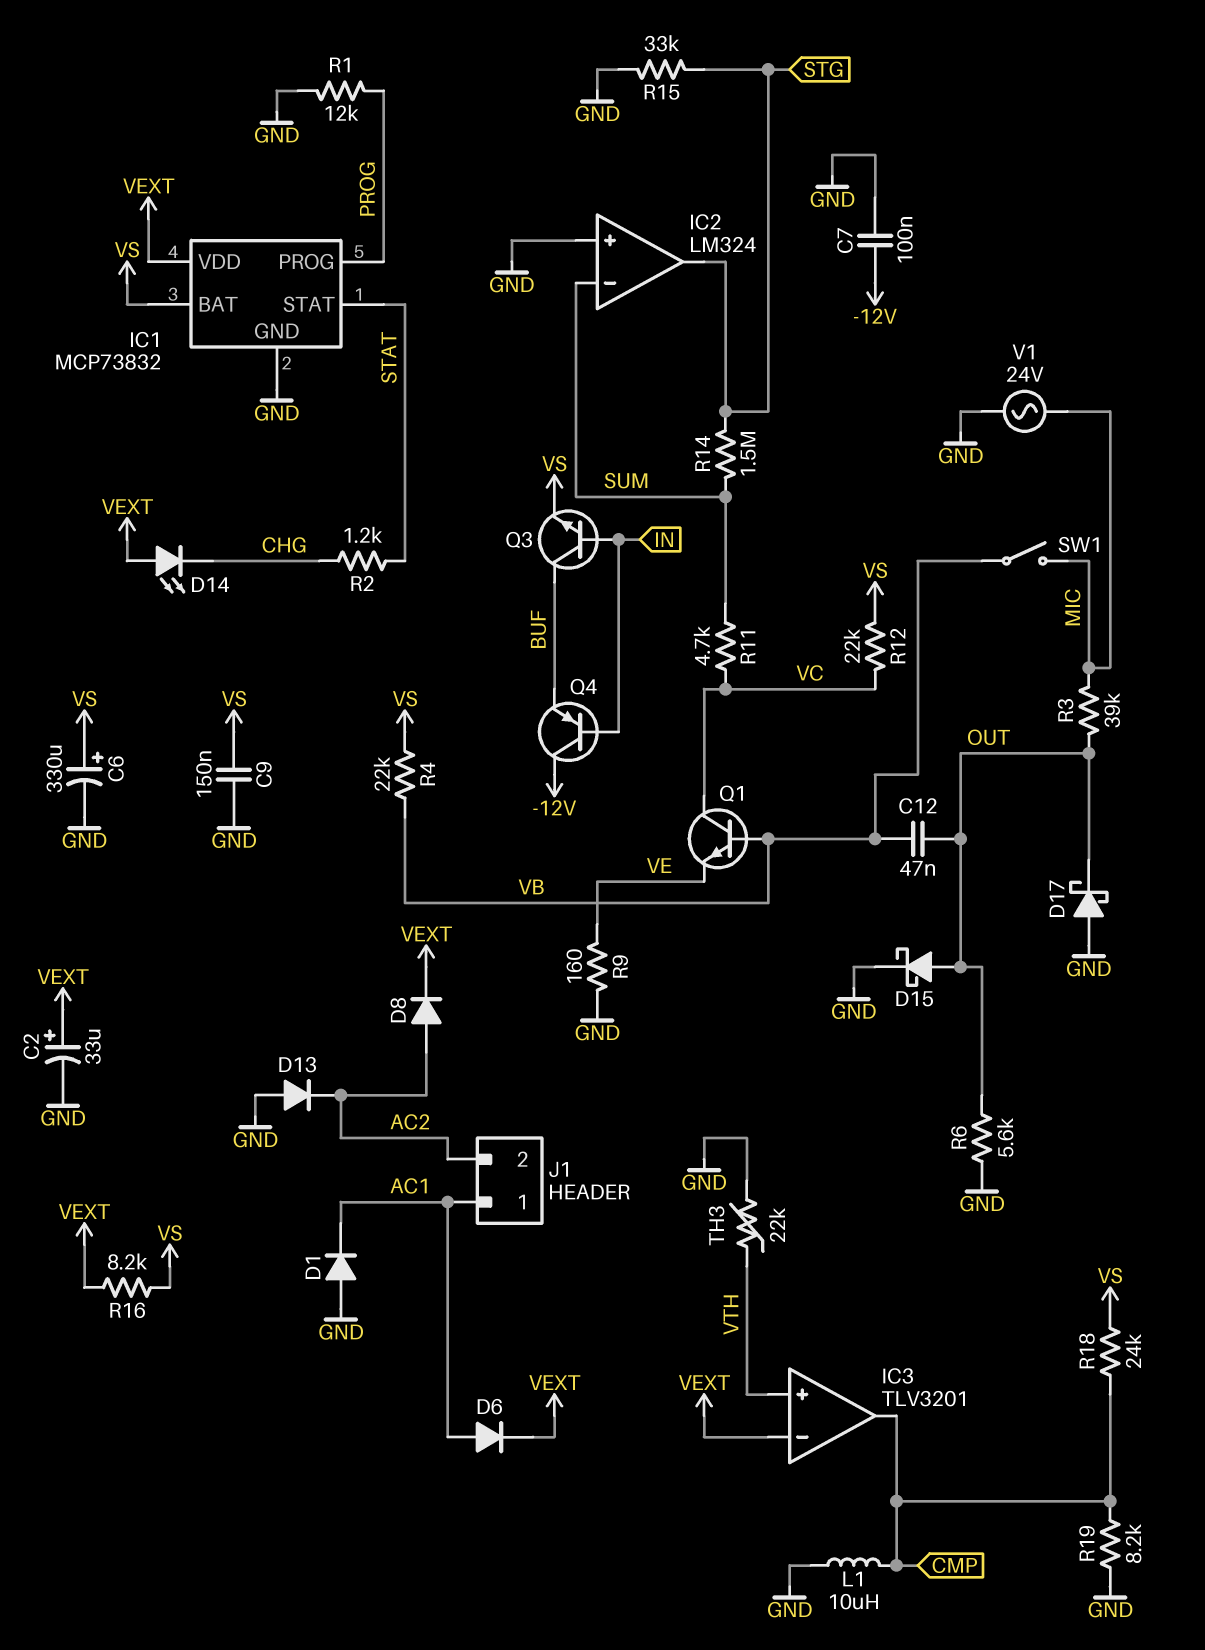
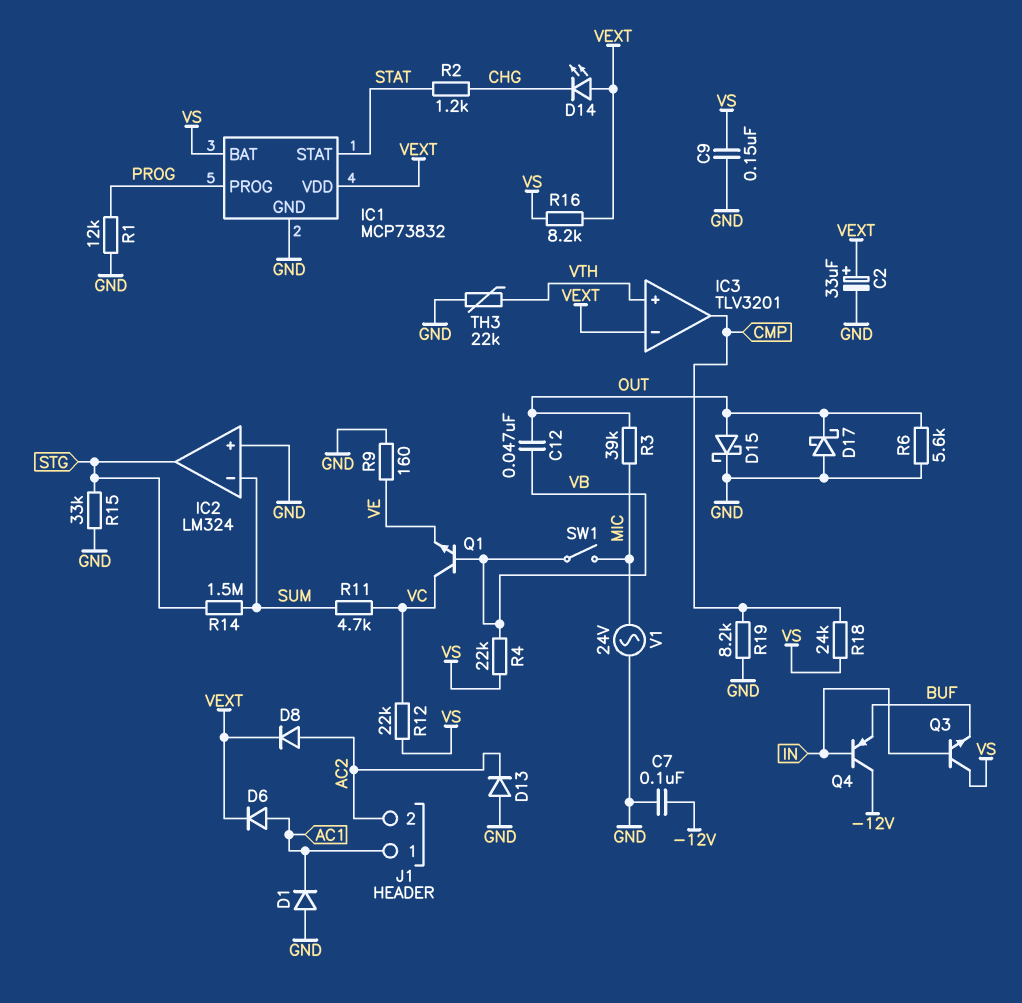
C6: 330uF (plus VS, minus GND) -> none
L1: 10uH (CMP, GND) -> none
Q3: NPN (B IN, C BUF, E VS) -> NPN (B IN, C VS, E BUF)

